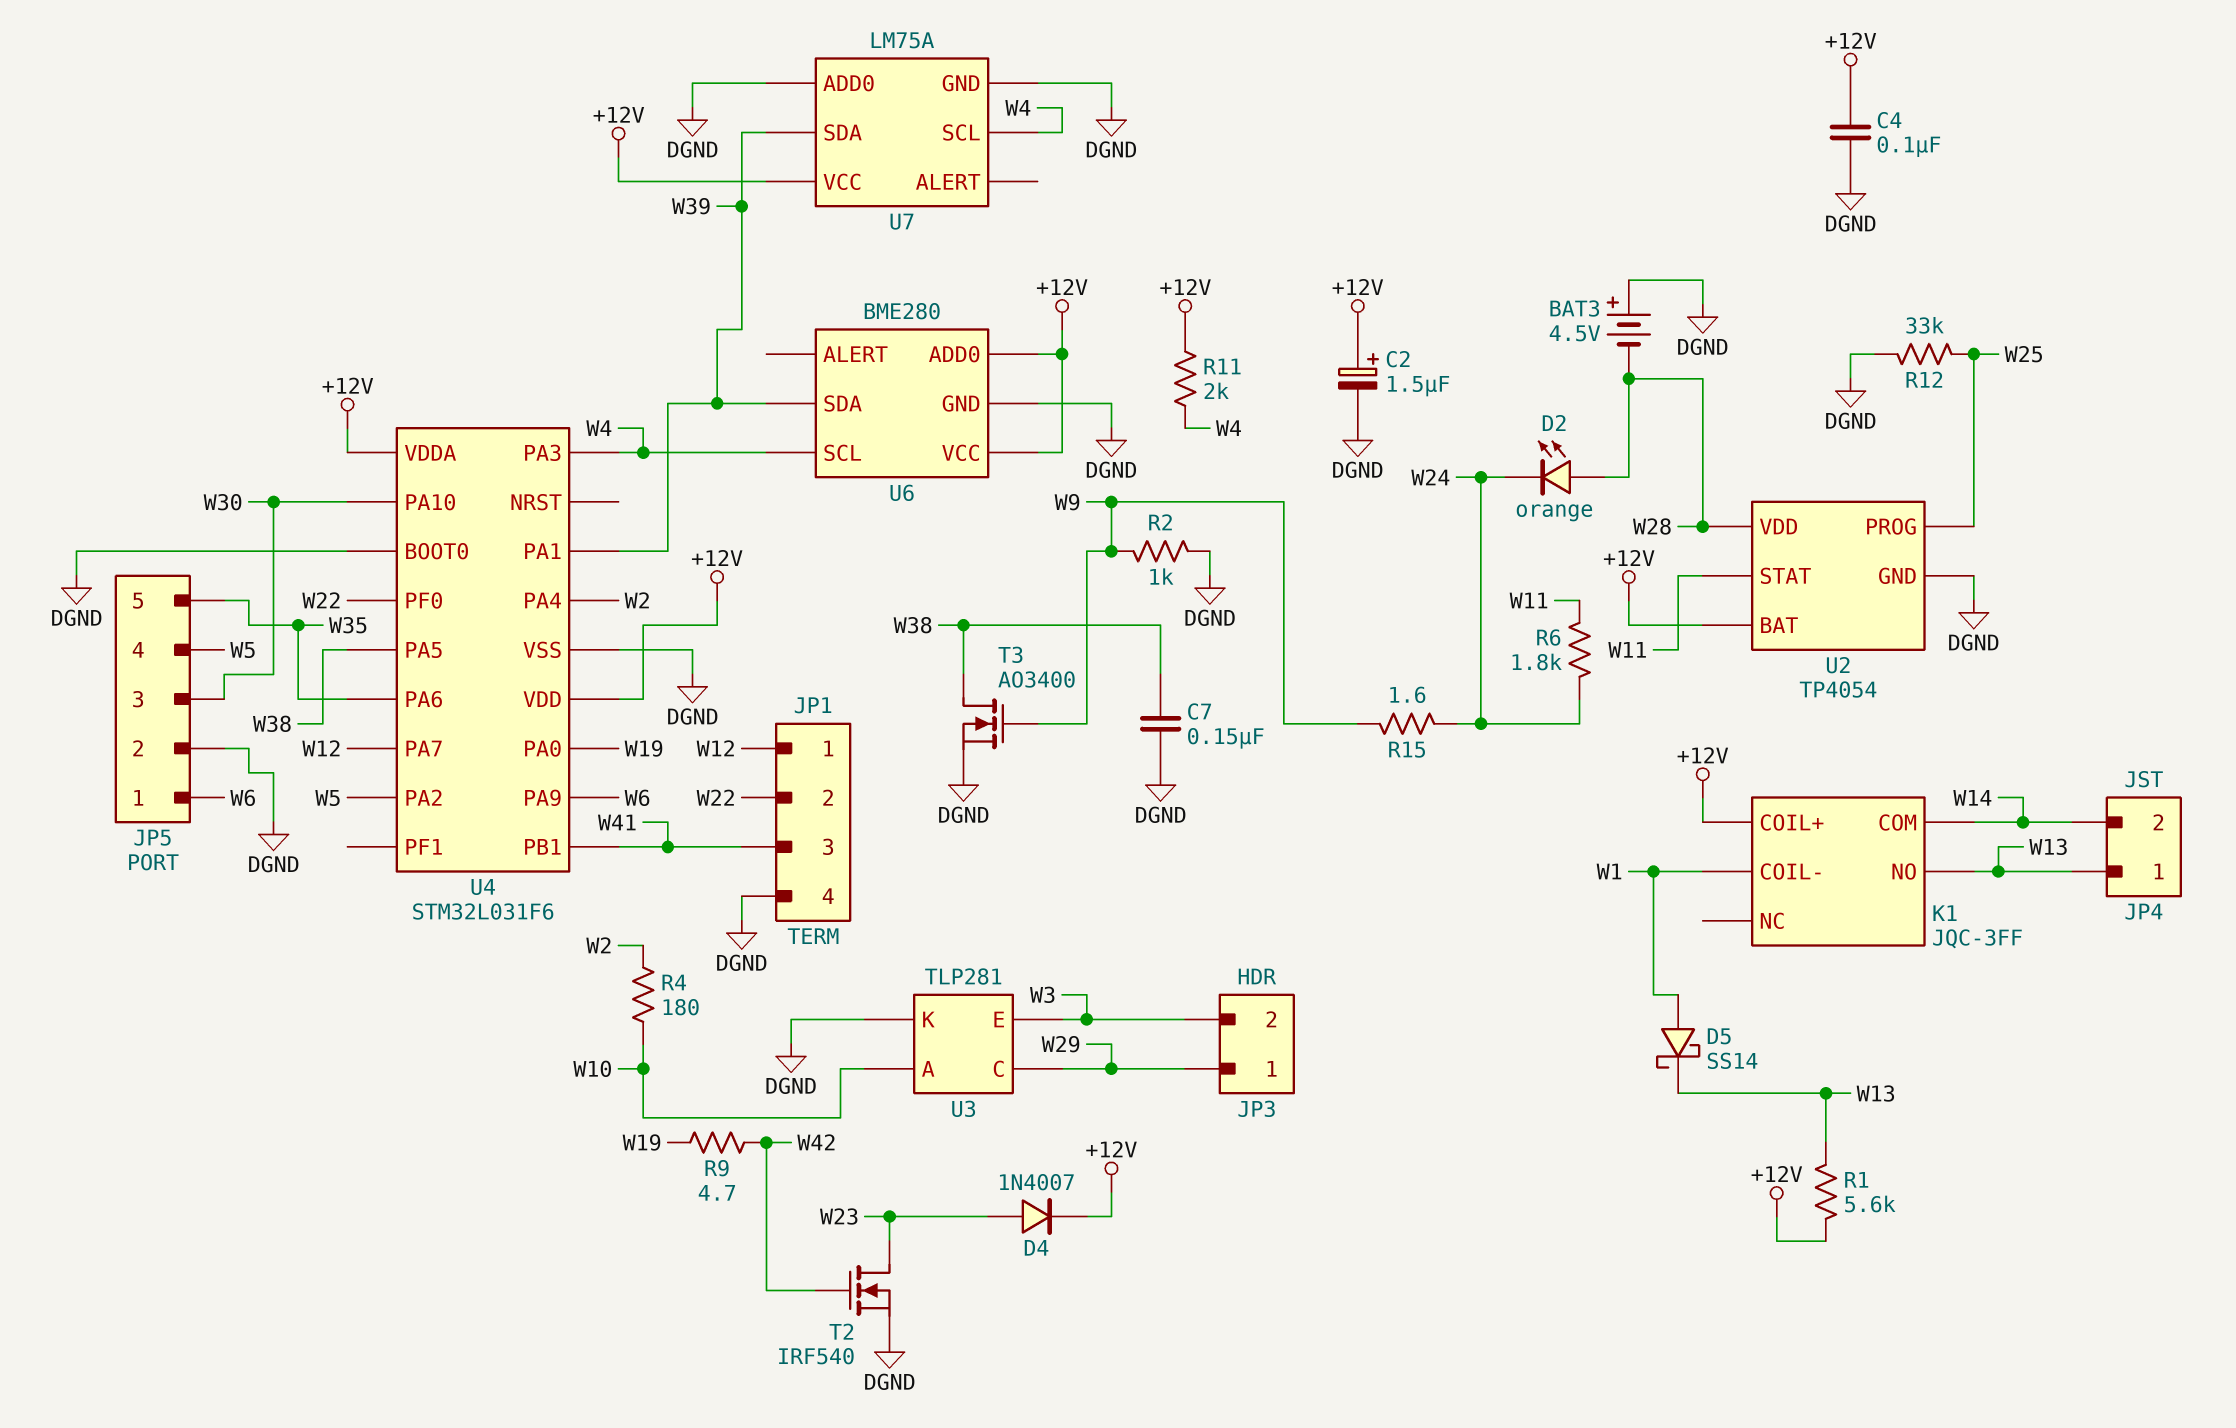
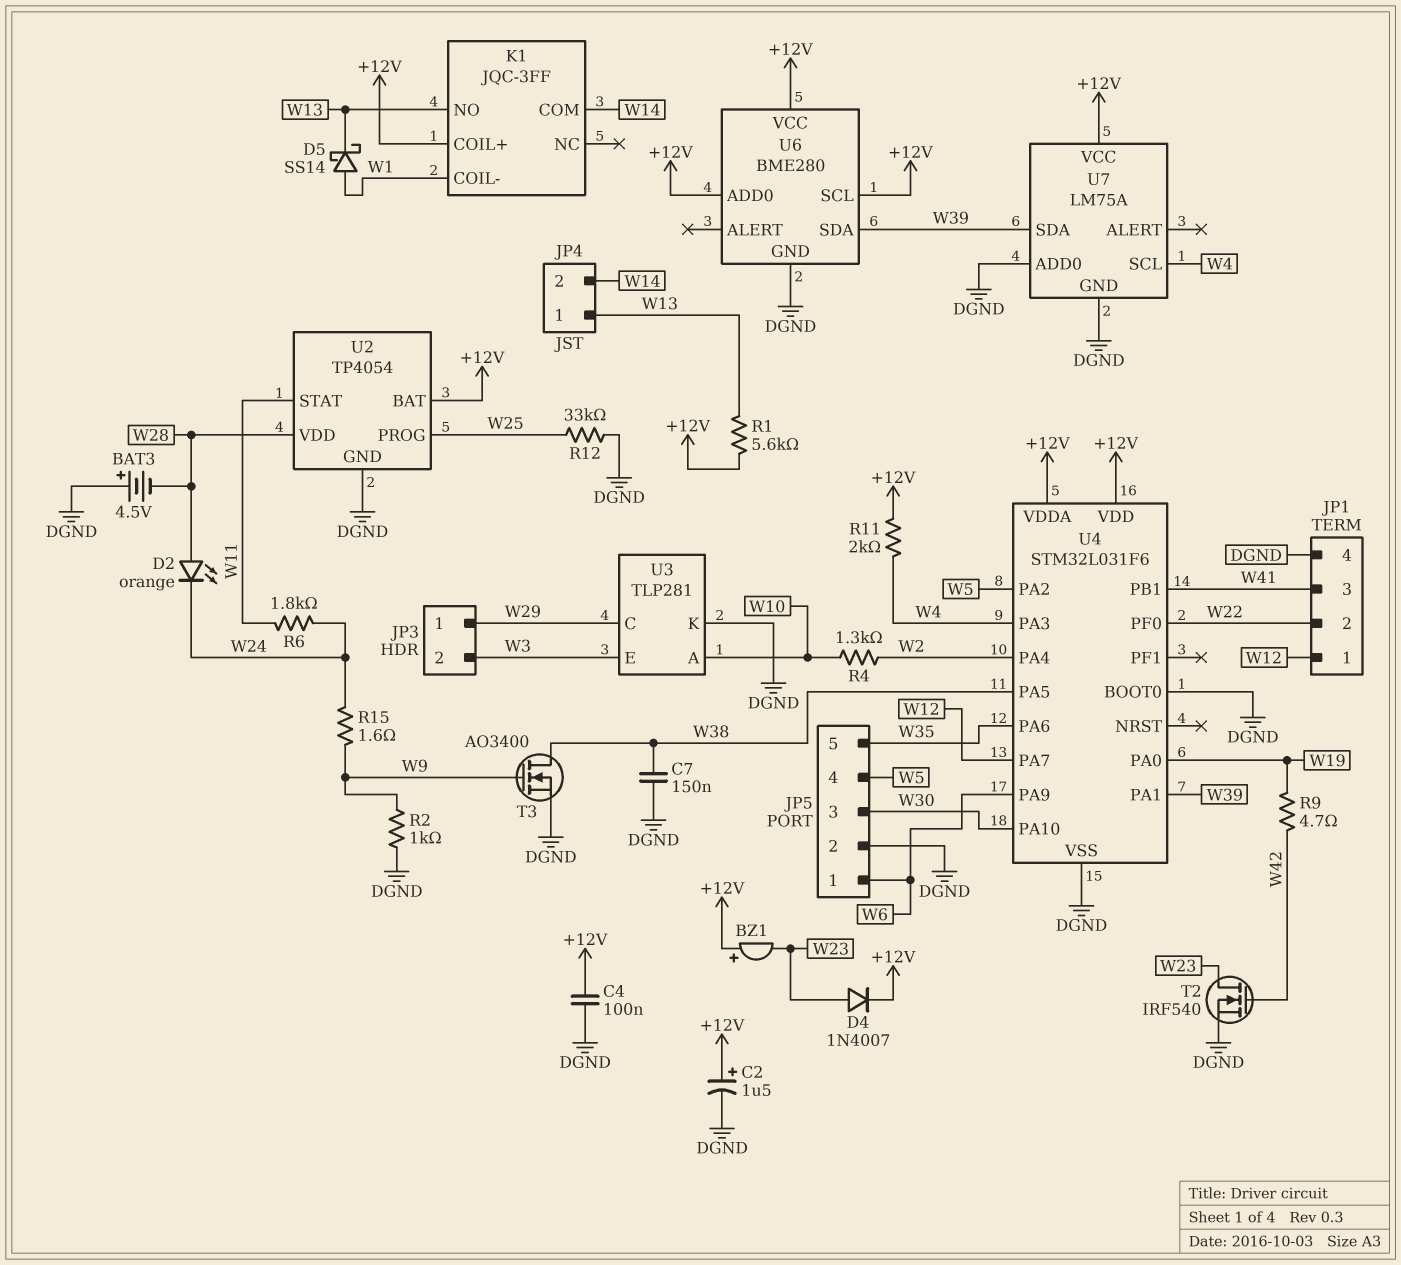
BZ1: none -> buzzer (plus +12V, minus W23)
R4: 180 (W2, W10) -> 1.3k (W2, W10)
U6 pin SCL: W4 -> +12V

